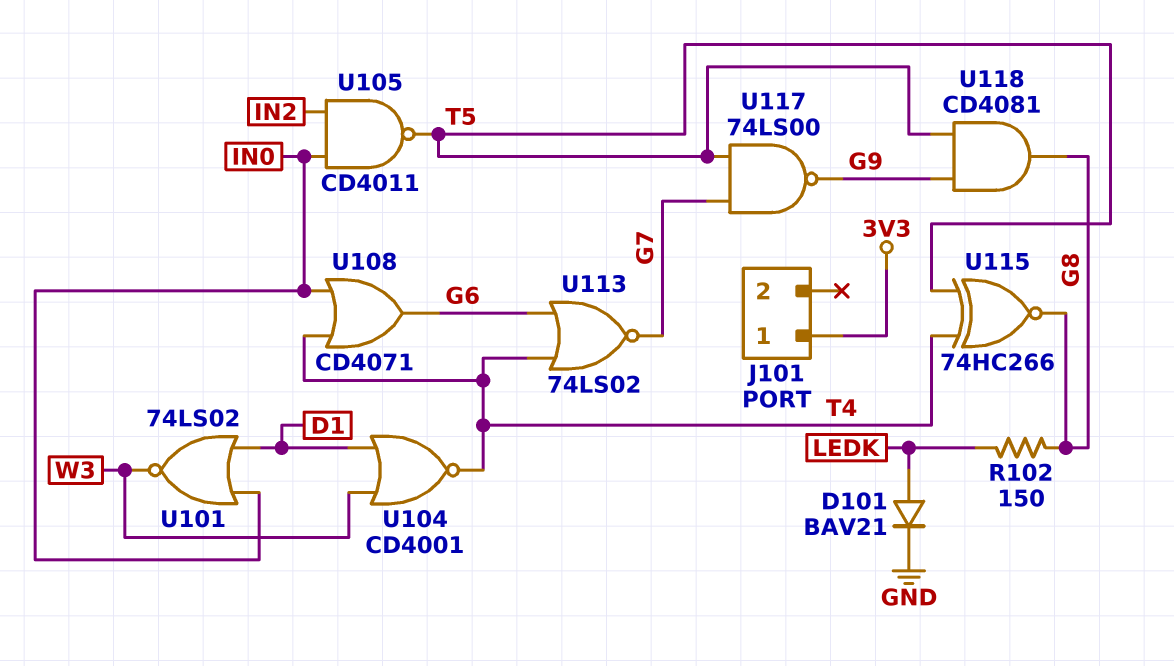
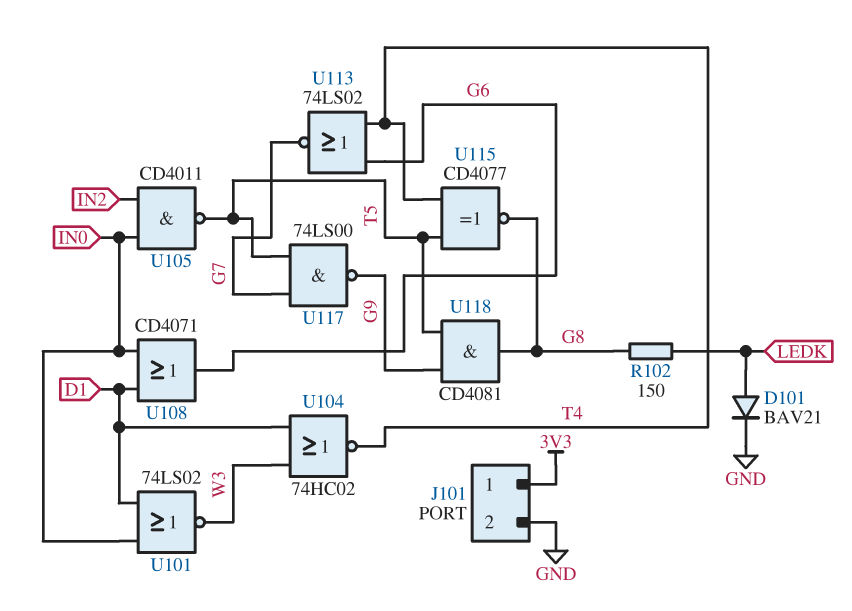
J101 pin 2: none -> GND
U104: NOR CD4001 (in D1, in W3, out T4) -> NOR 74HC02 (in D1, in W3, out T4)
U108: OR CD4071 (in IN0, in T4, out G6) -> OR CD4071 (in D1, in IN0, out G6)
U115: XNOR 74HC266 (in T4, in T5, out G8) -> XNOR CD4077 (in T4, in T5, out G8)

